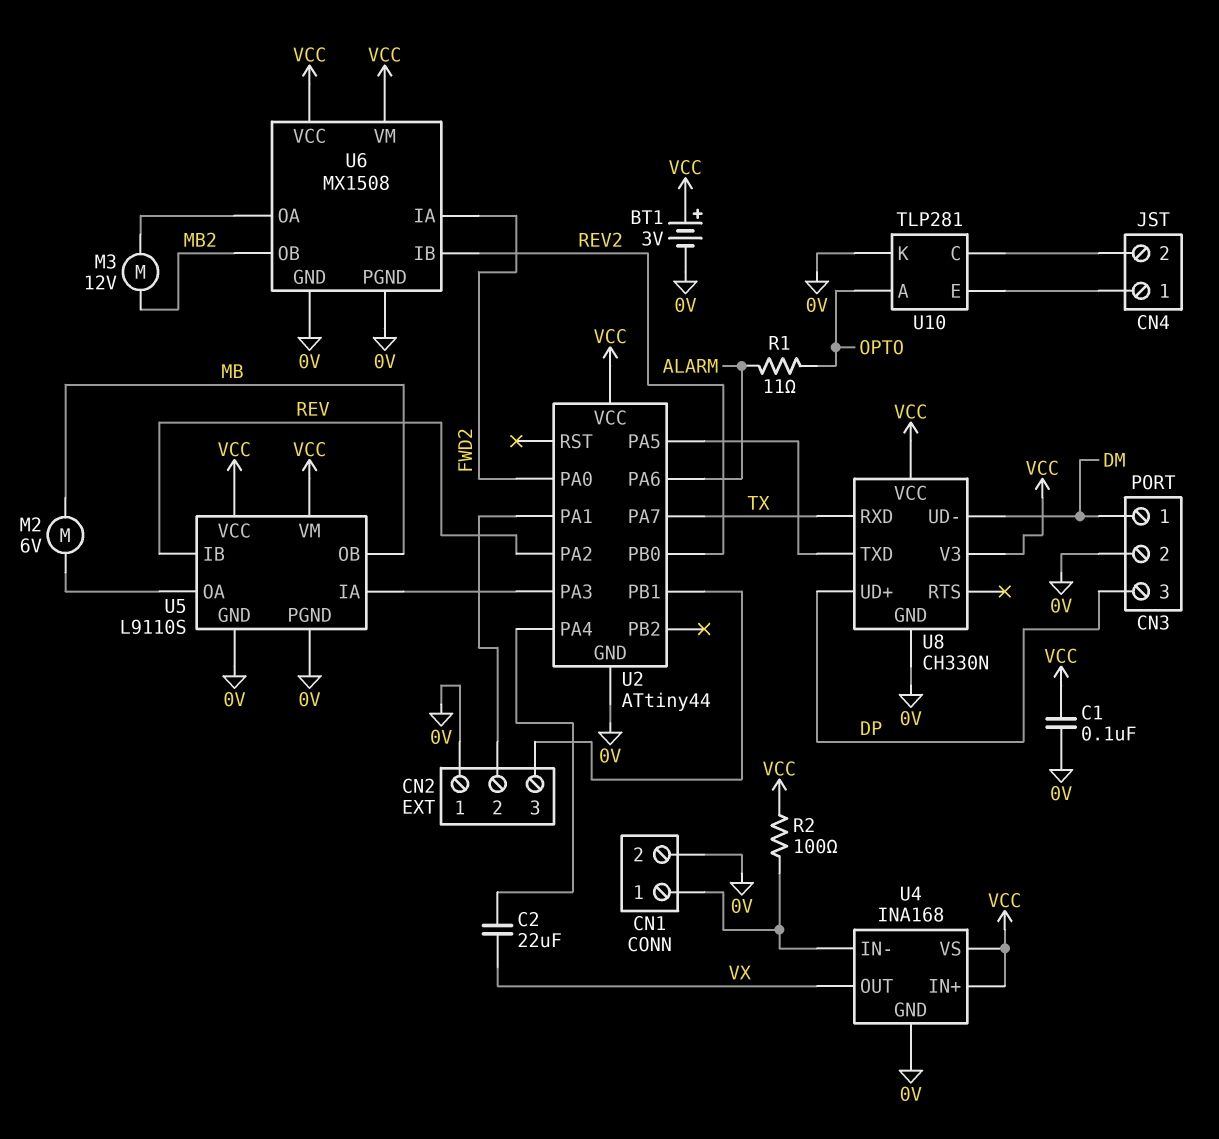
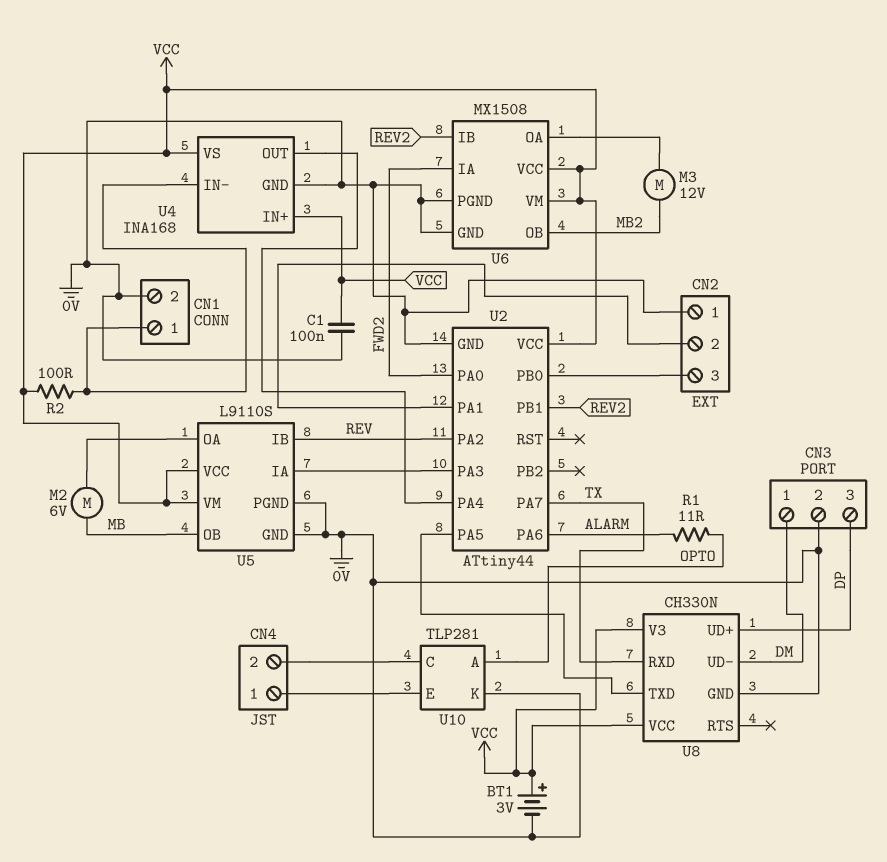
C2: 22uF (U2/PA4, VX) -> none
U2 pin PB0: REV2 -> CN2/3
U2 pin PB1: CN2/3 -> REV2
U4 pin OUT: VX -> U2/PA4

